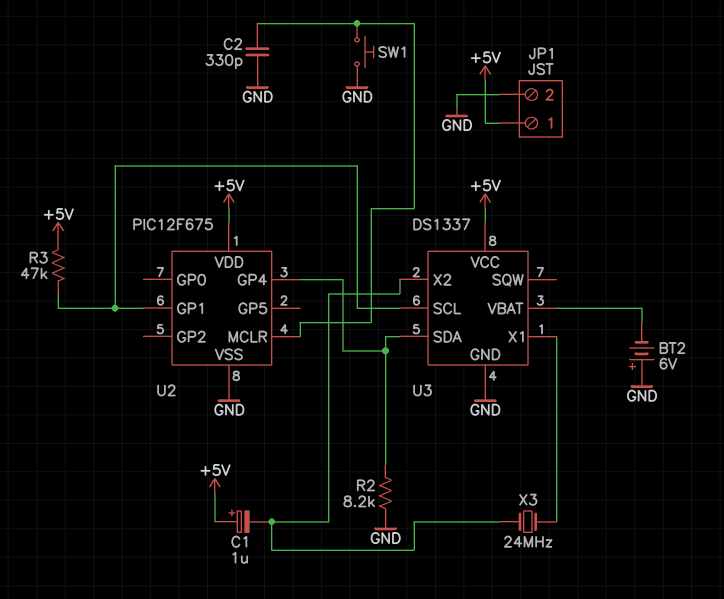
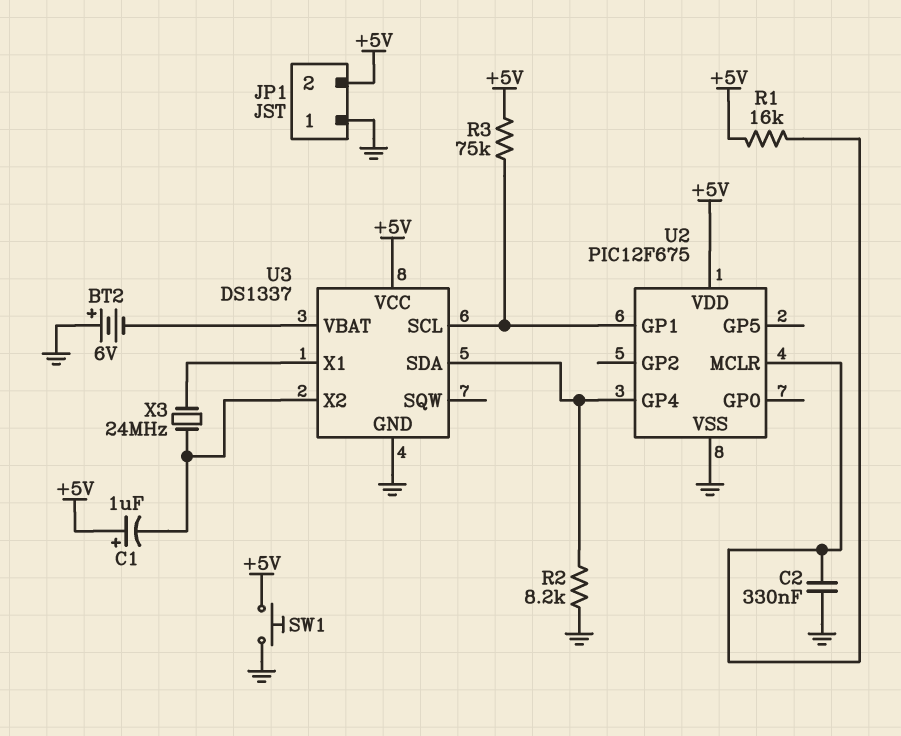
C2: 330pF (GND, U2/MCLR) -> 330nF (GND, U2/MCLR)
JP1 pin 1: +5V -> GND
JP1 pin 2: GND -> +5V
R1: none -> 16k (+5V, U2/MCLR)
R3: 47k (+5V, U2/GP1) -> 75k (+5V, U2/GP1)
SW1: button (GND, U2/MCLR) -> button (+5V, GND)

